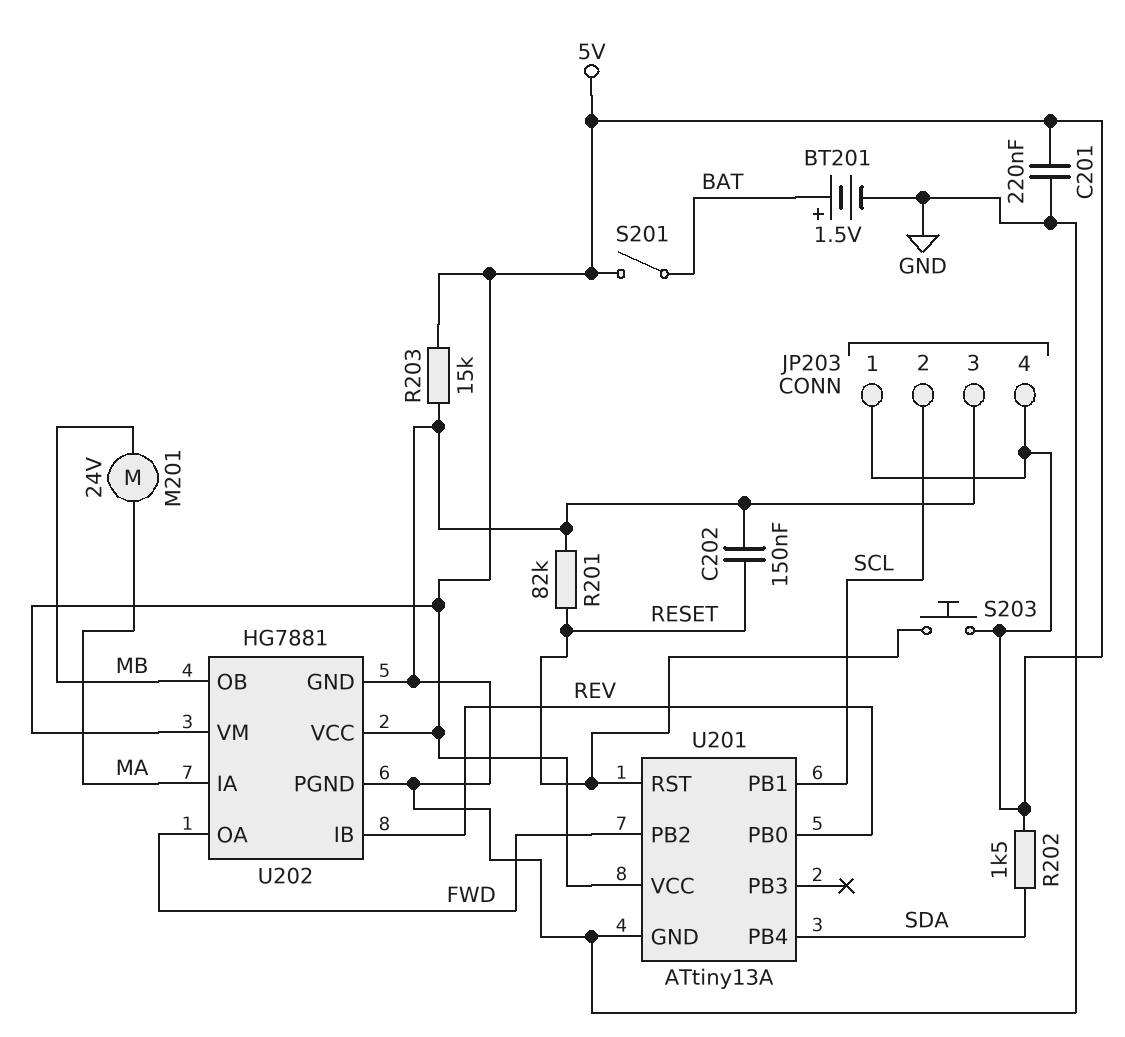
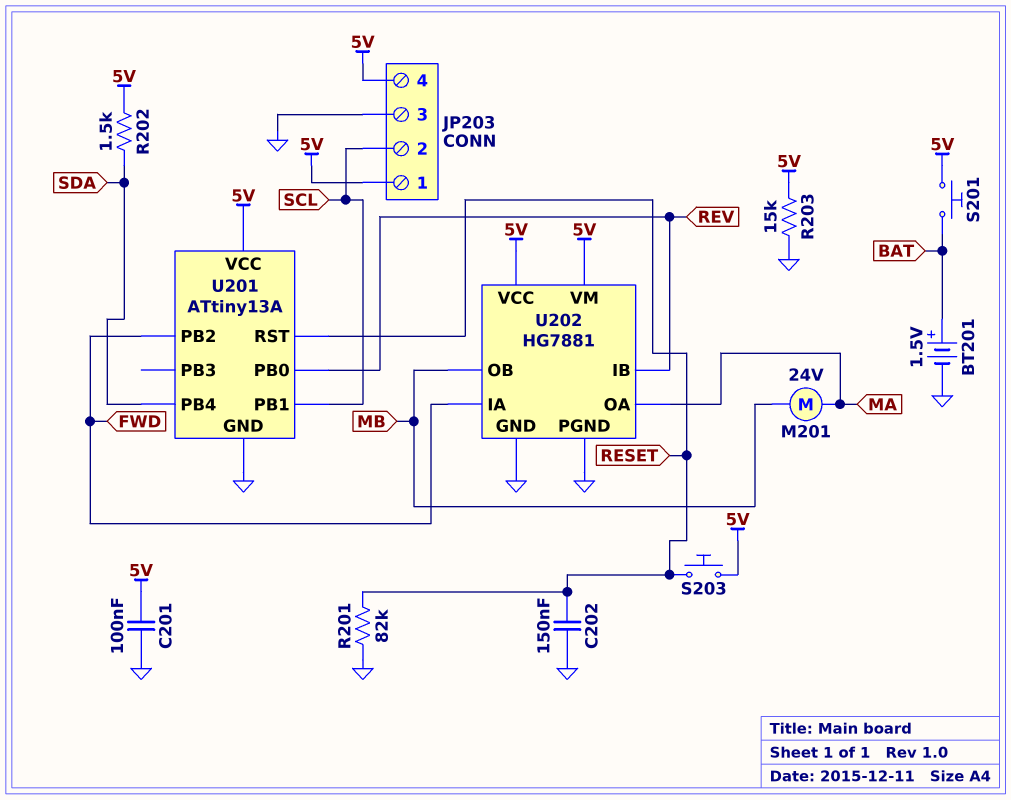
C201: 220nF (5V, GND) -> 100nF (5V, GND)
S201: switch (5V, BAT) -> button (5V, BAT)
U202 pin IA: MA -> FWD
U202 pin OA: FWD -> MA

